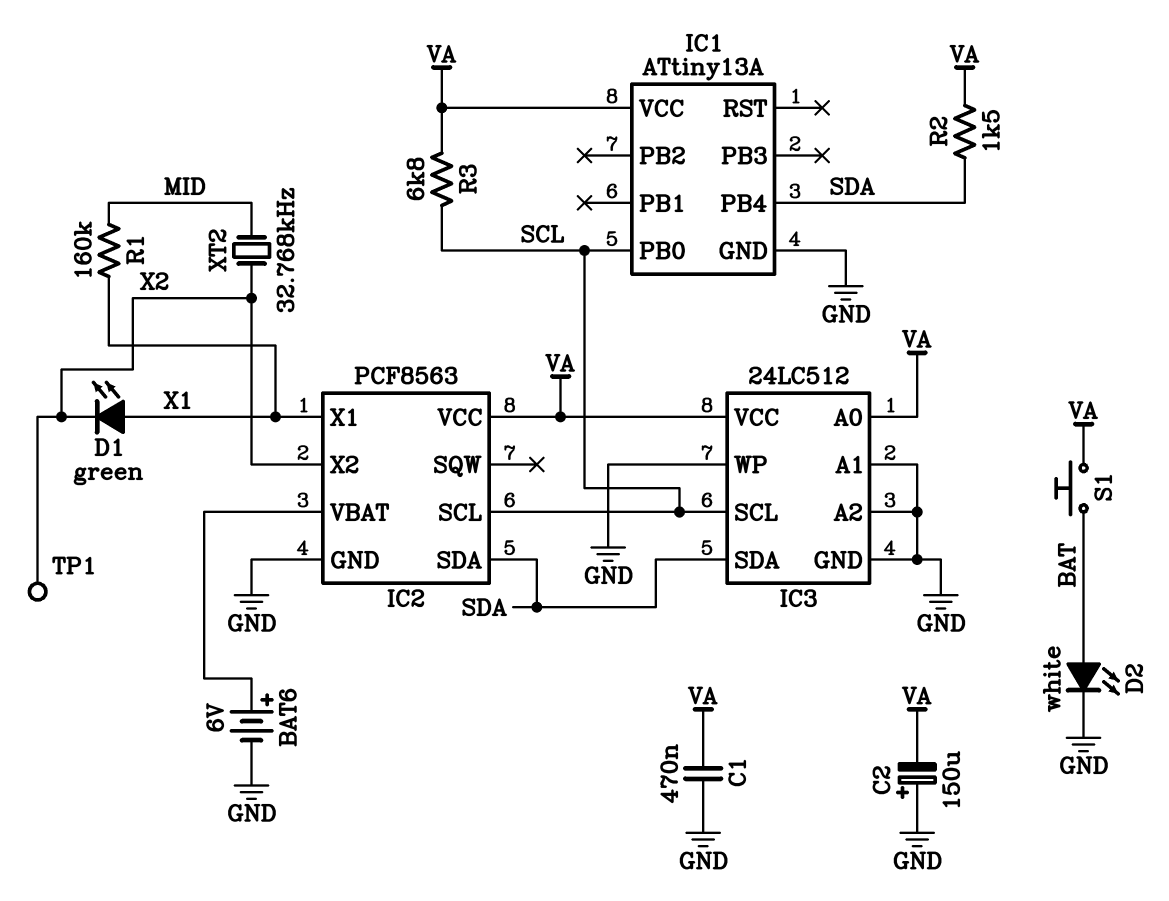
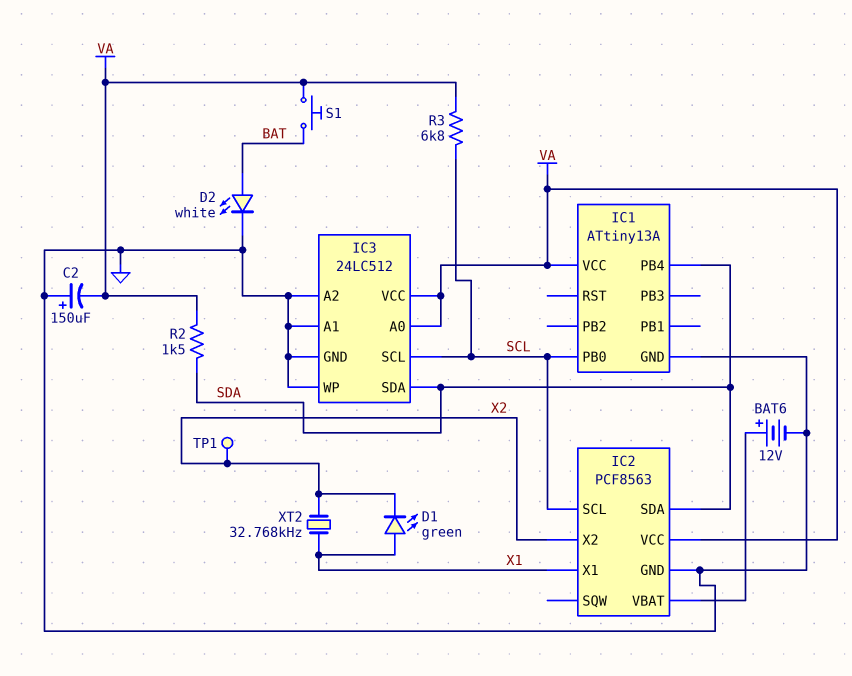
BAT6: 6V (plus IC2/VBAT, minus GND) -> 12V (plus IC2/VBAT, minus GND)
C1: 470nF (GND, VA) -> none
R1: 160k (MID, X1) -> none
XT2: 32.768kHz (MID, X2) -> 32.768kHz (X1, X2)

